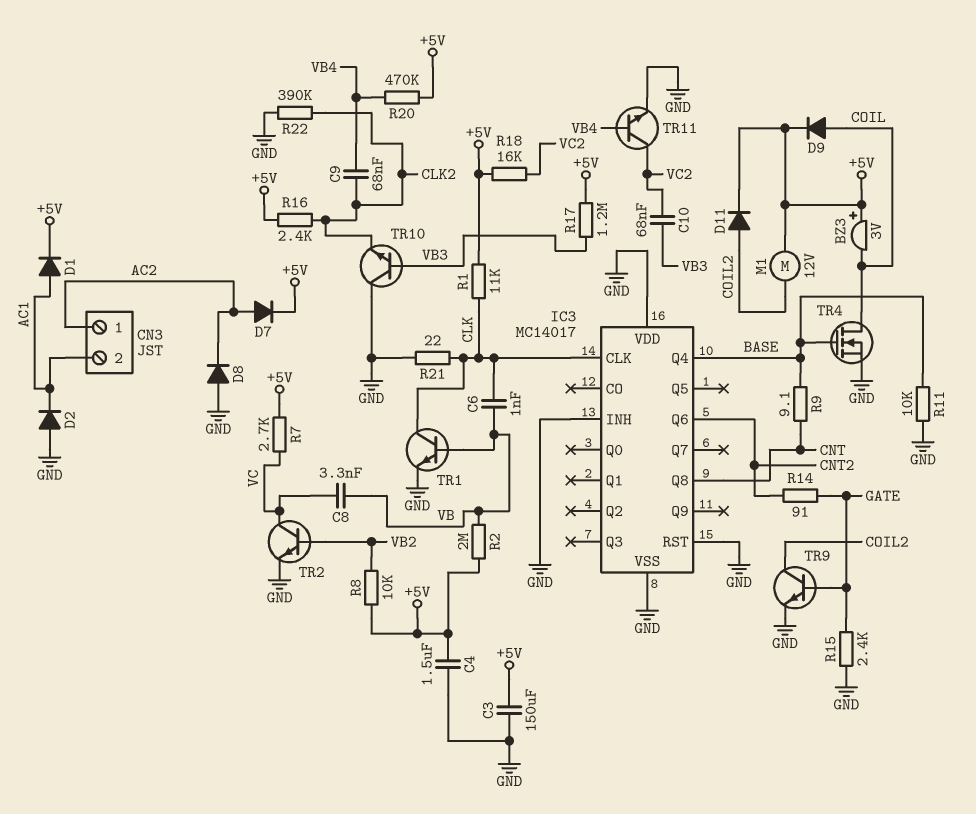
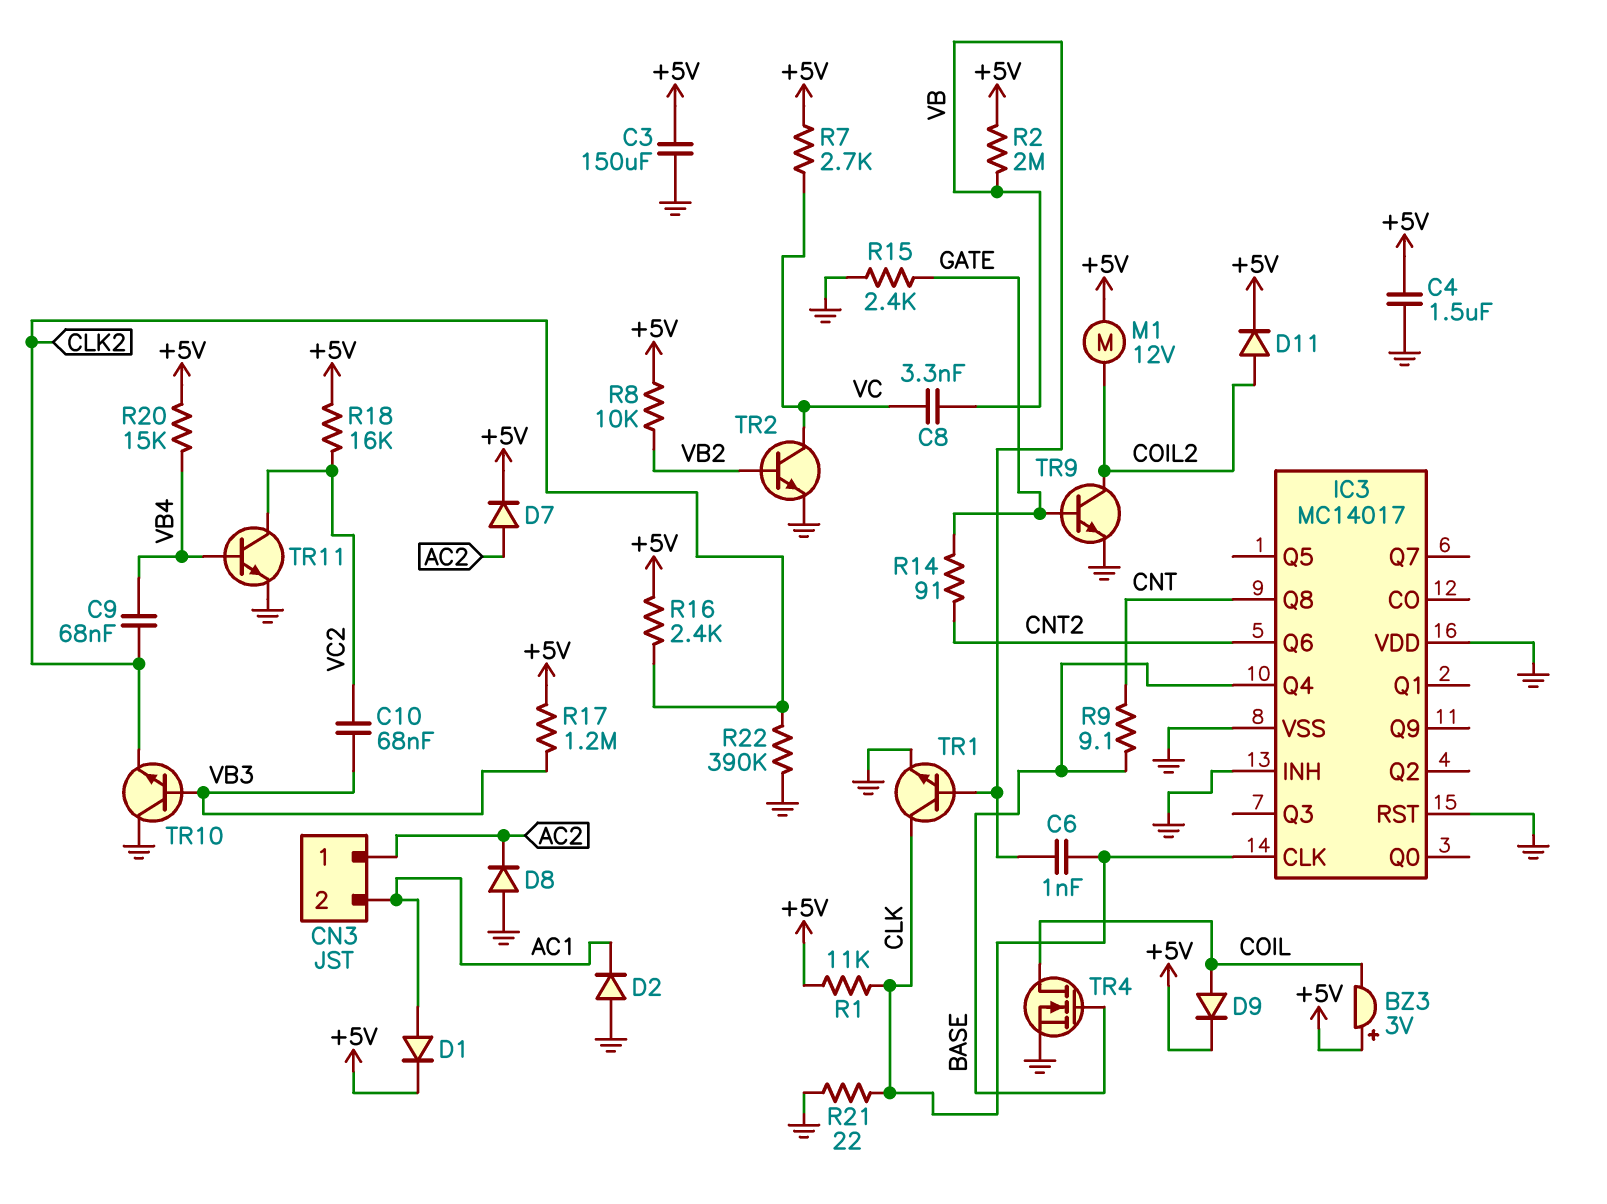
R11: 10k (BASE, GND) -> none
R20: 470k (+5V, VB4) -> 15k (+5V, VB4)

